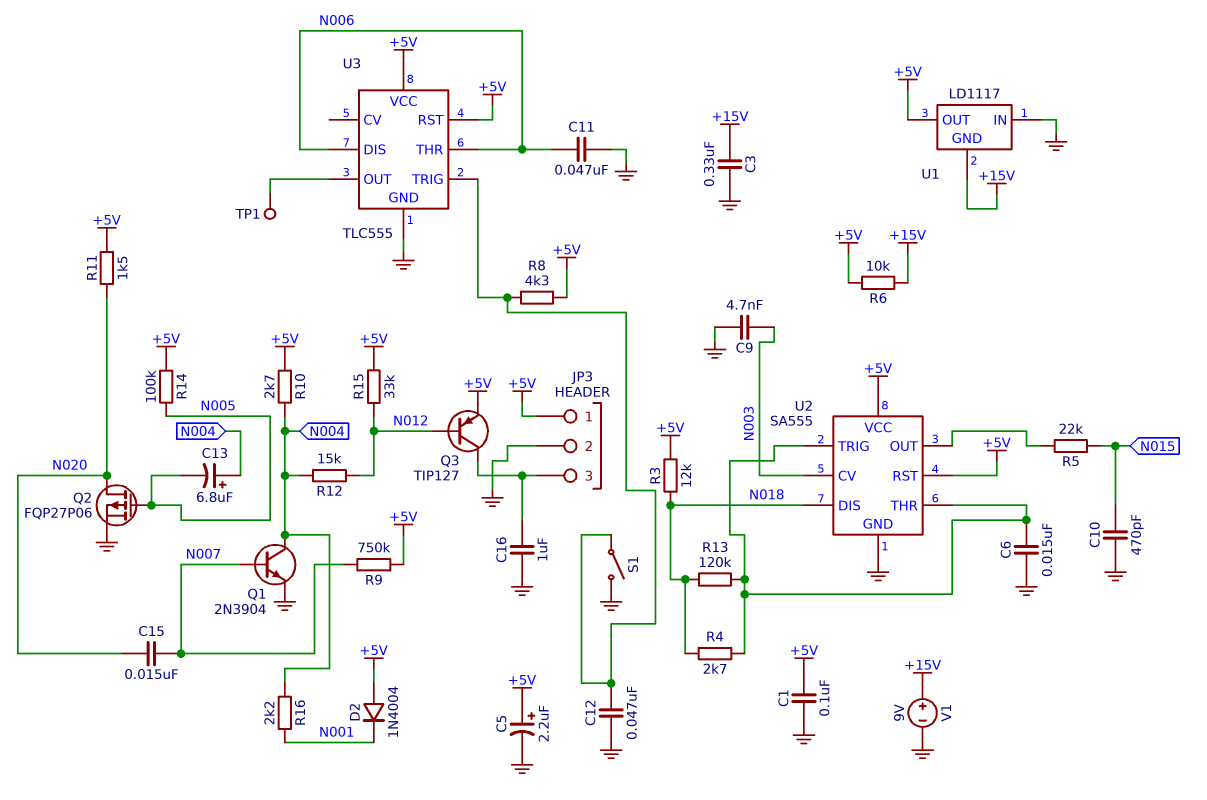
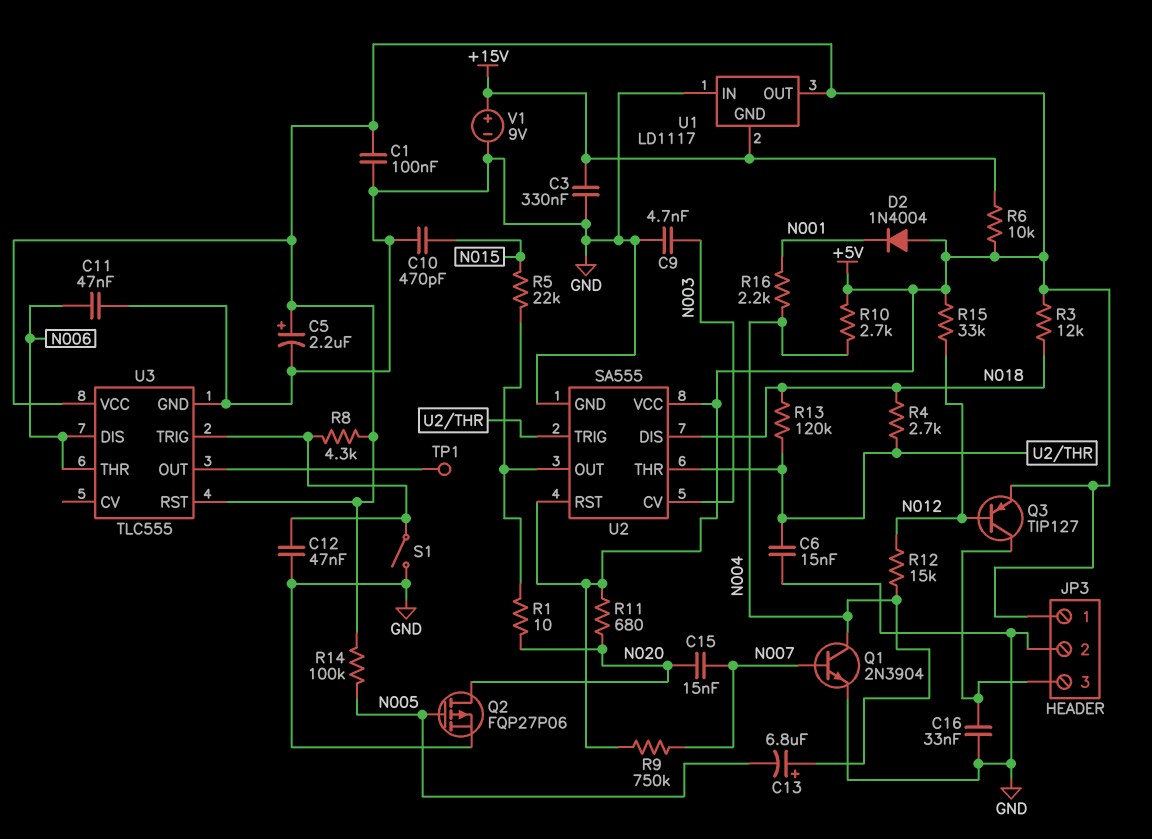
C16: 1uF (GND, JP3/3) -> 33nF (GND, JP3/3)
R1: none -> 10 (N020, U2/OUT)
R11: 1.5k (+5V, N020) -> 680 (+5V, N020)

